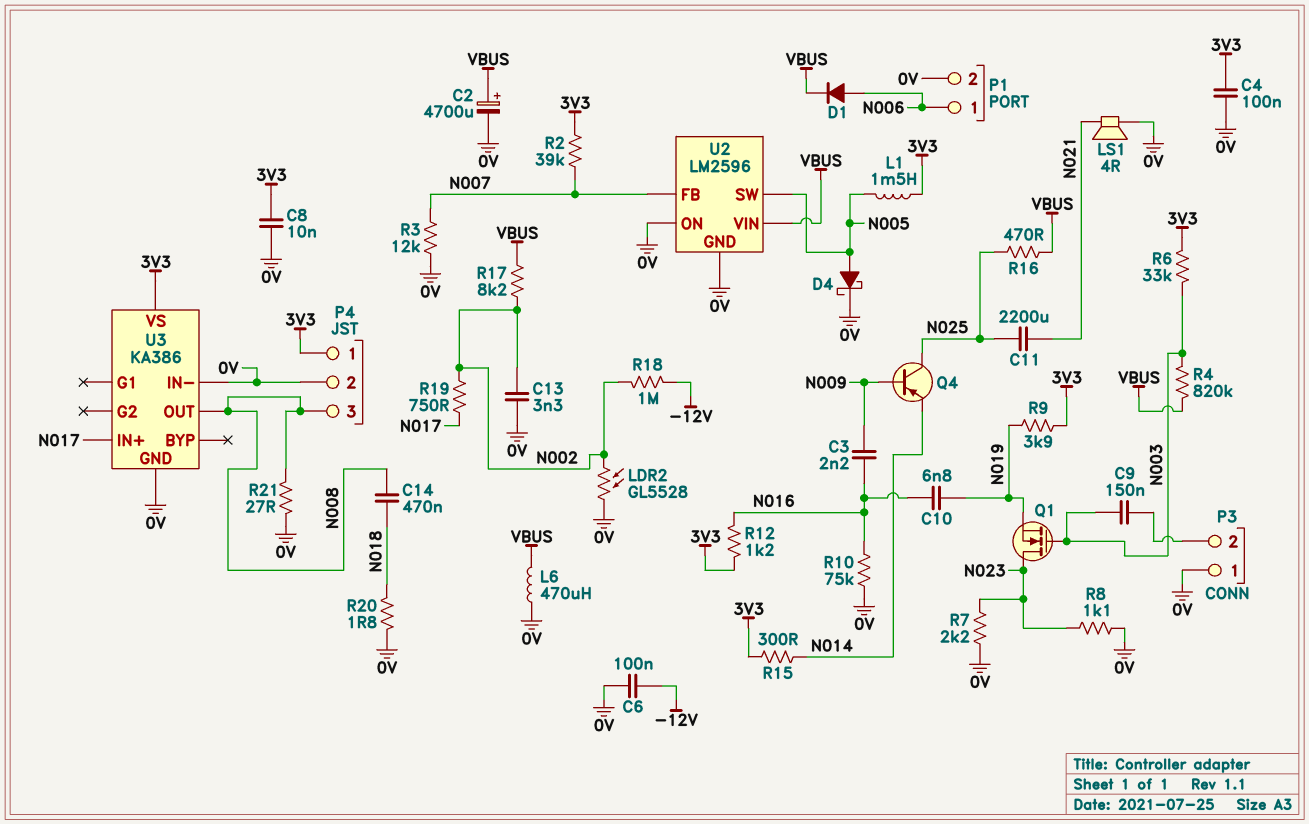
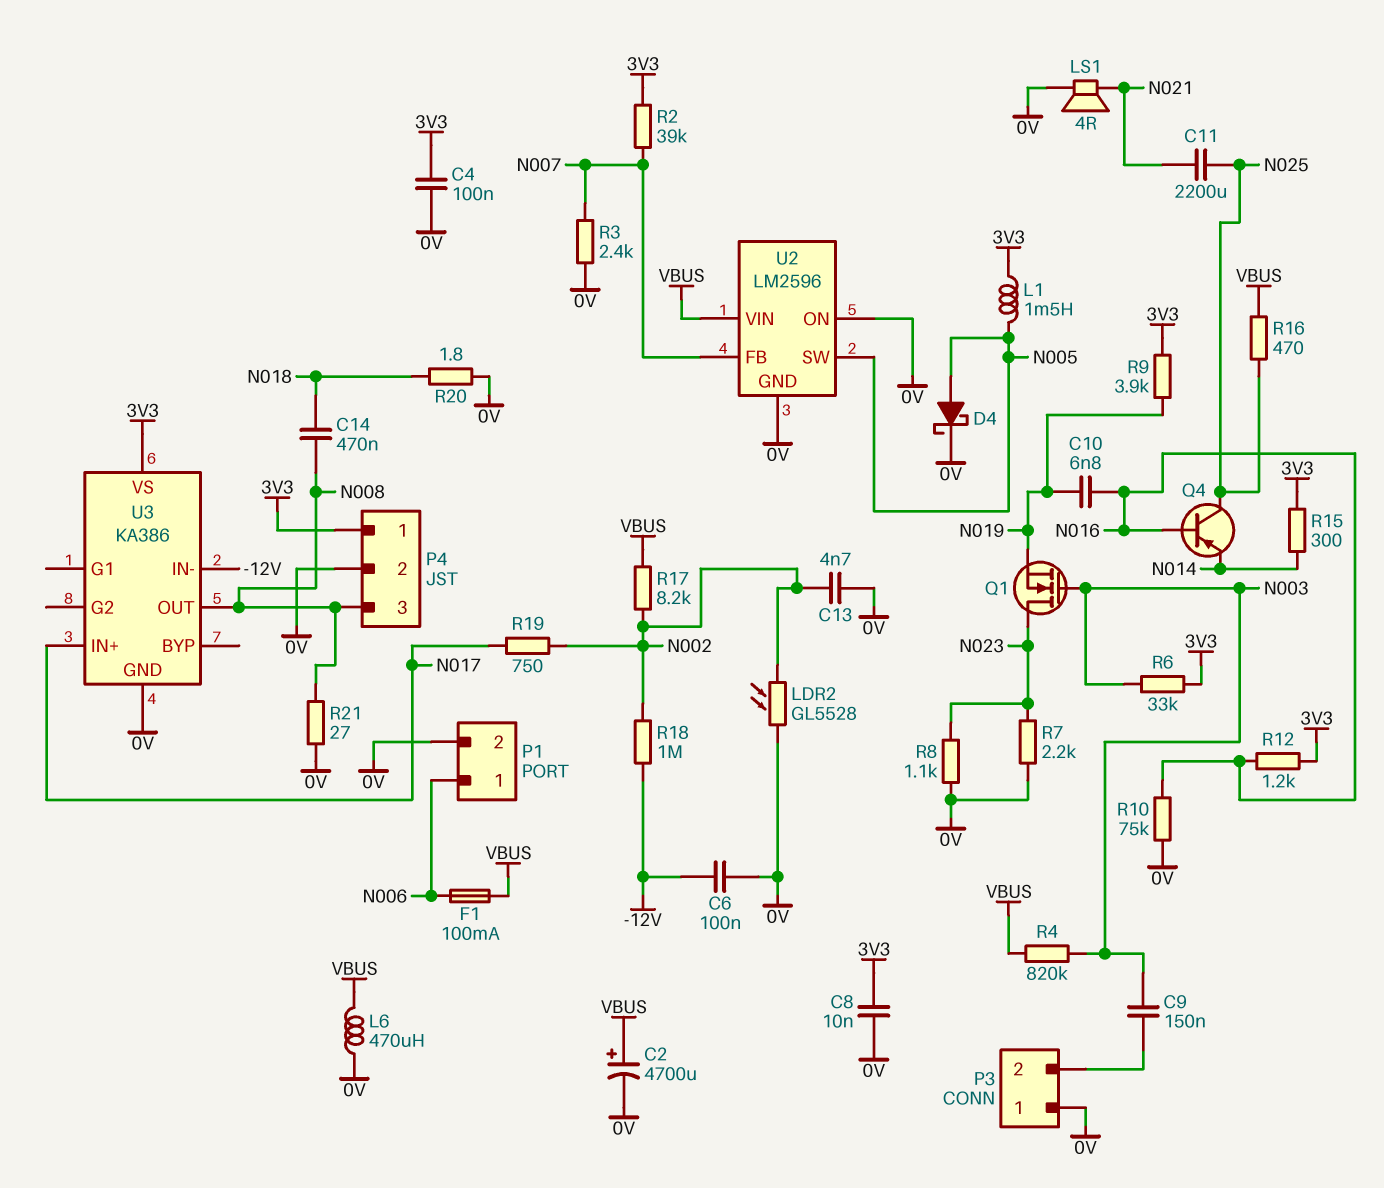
C3: 2.2nF (N009, N016) -> none
C13: 3.3nF (0V, N002) -> 4.7nF (0V, N002)
D1: diode (A N006, K VBUS) -> none
F1: none -> 100mA (N006, VBUS)
Q4: PNP (B N009, C N025, E N014) -> PNP (B N016, C N025, E N014)
R3: 12k (0V, N007) -> 2.4k (0V, N007)
U3 pin IN-: 0V -> -12V

